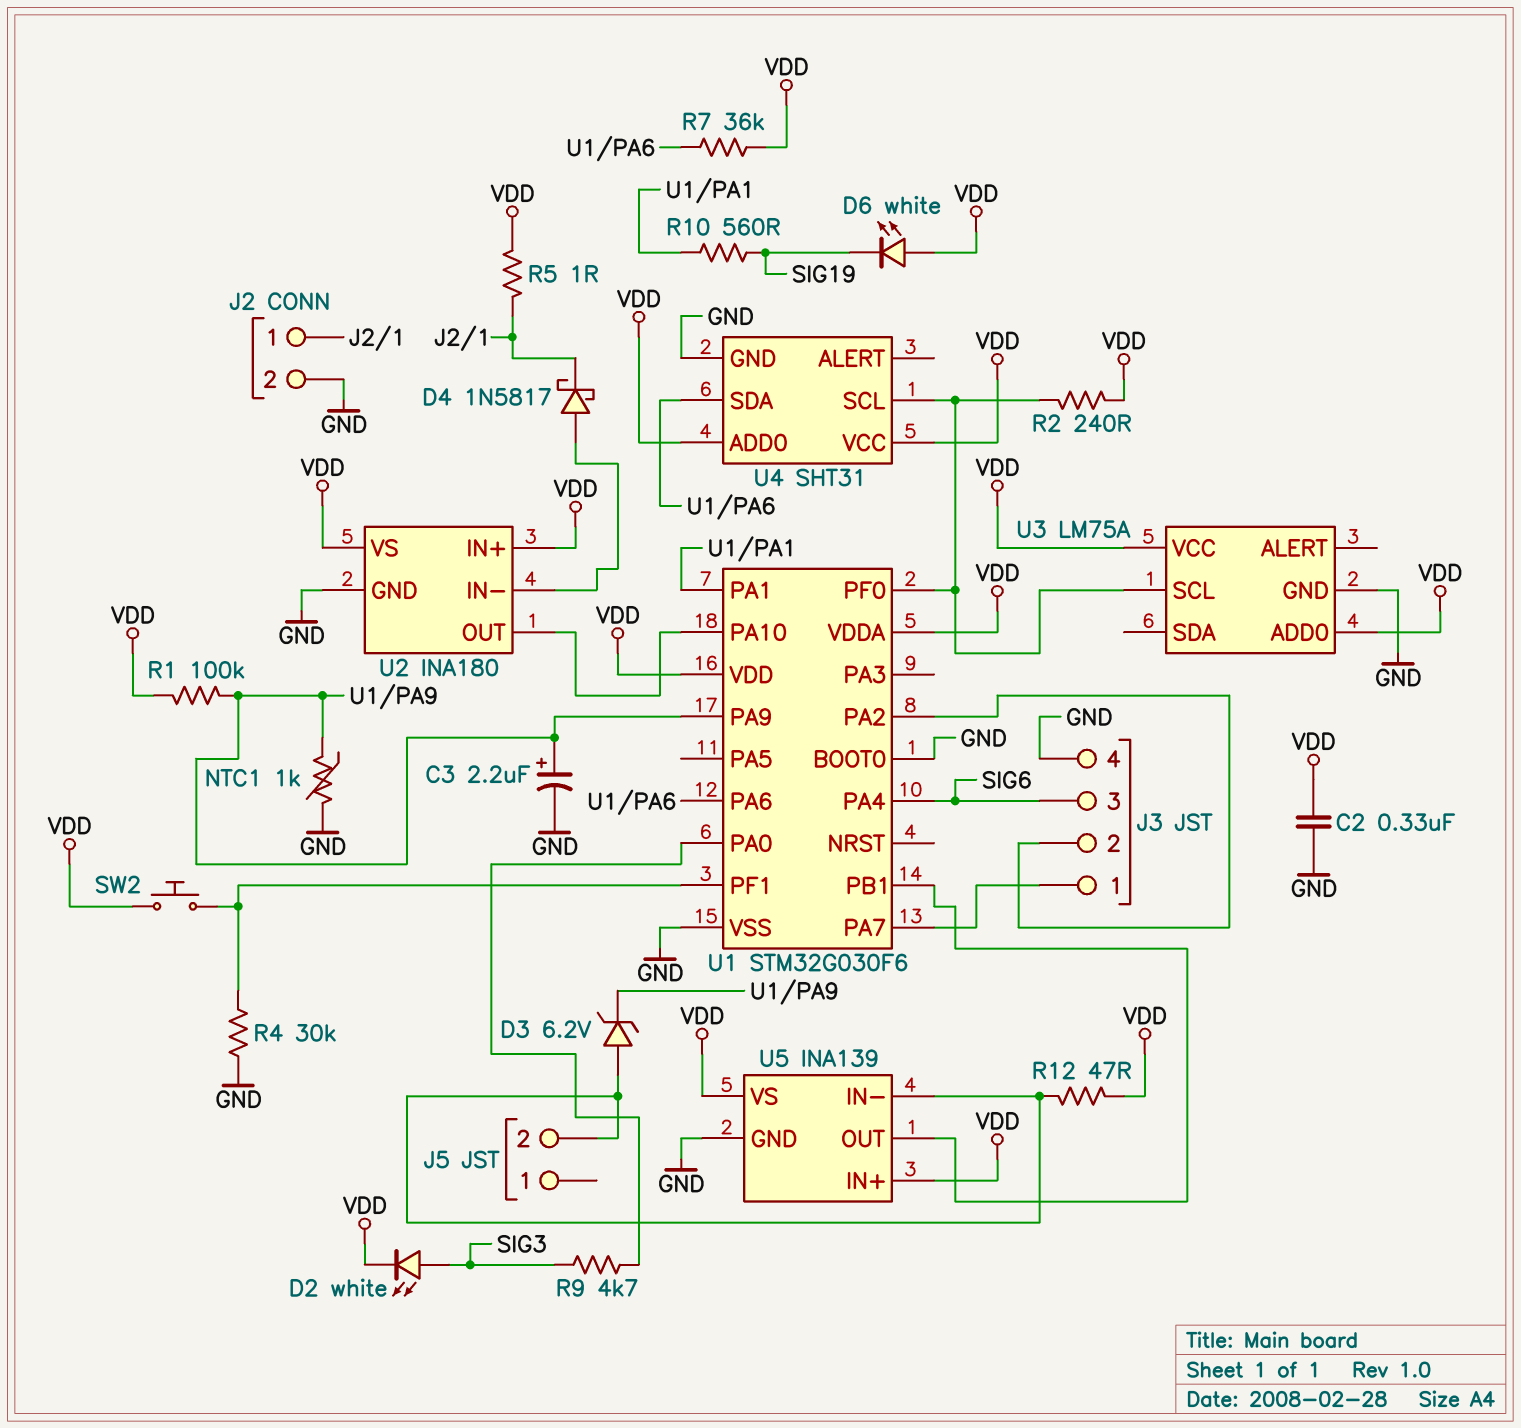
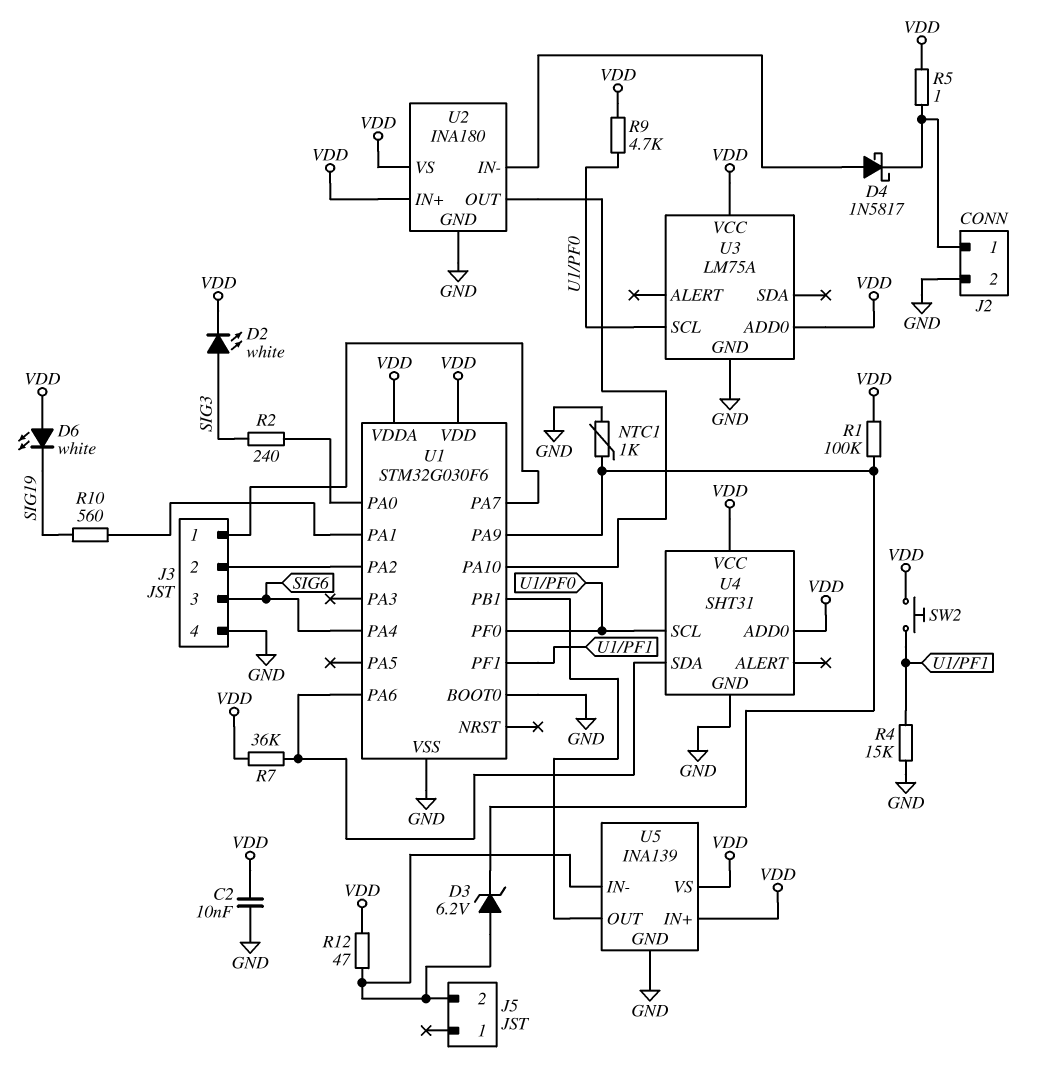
C2: 330nF (GND, VDD) -> 10nF (GND, VDD)
C3: 2.2uF (plus U1/PA9, minus GND) -> none
R2: 240 (U1/PF0, VDD) -> 240 (SIG3, U1/PA0)
R4: 30k (GND, U1/PF1) -> 15k (GND, U1/PF1)
R9: 4.7k (SIG3, U1/PA0) -> 4.7k (U1/PF0, VDD)

